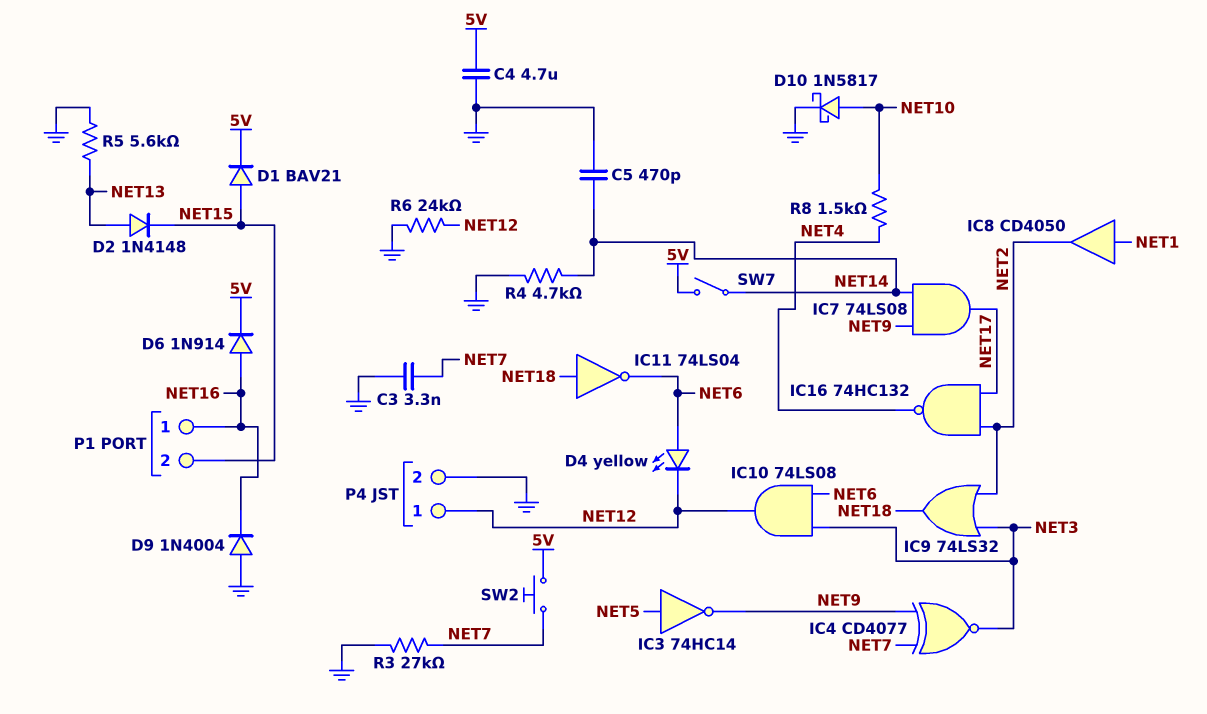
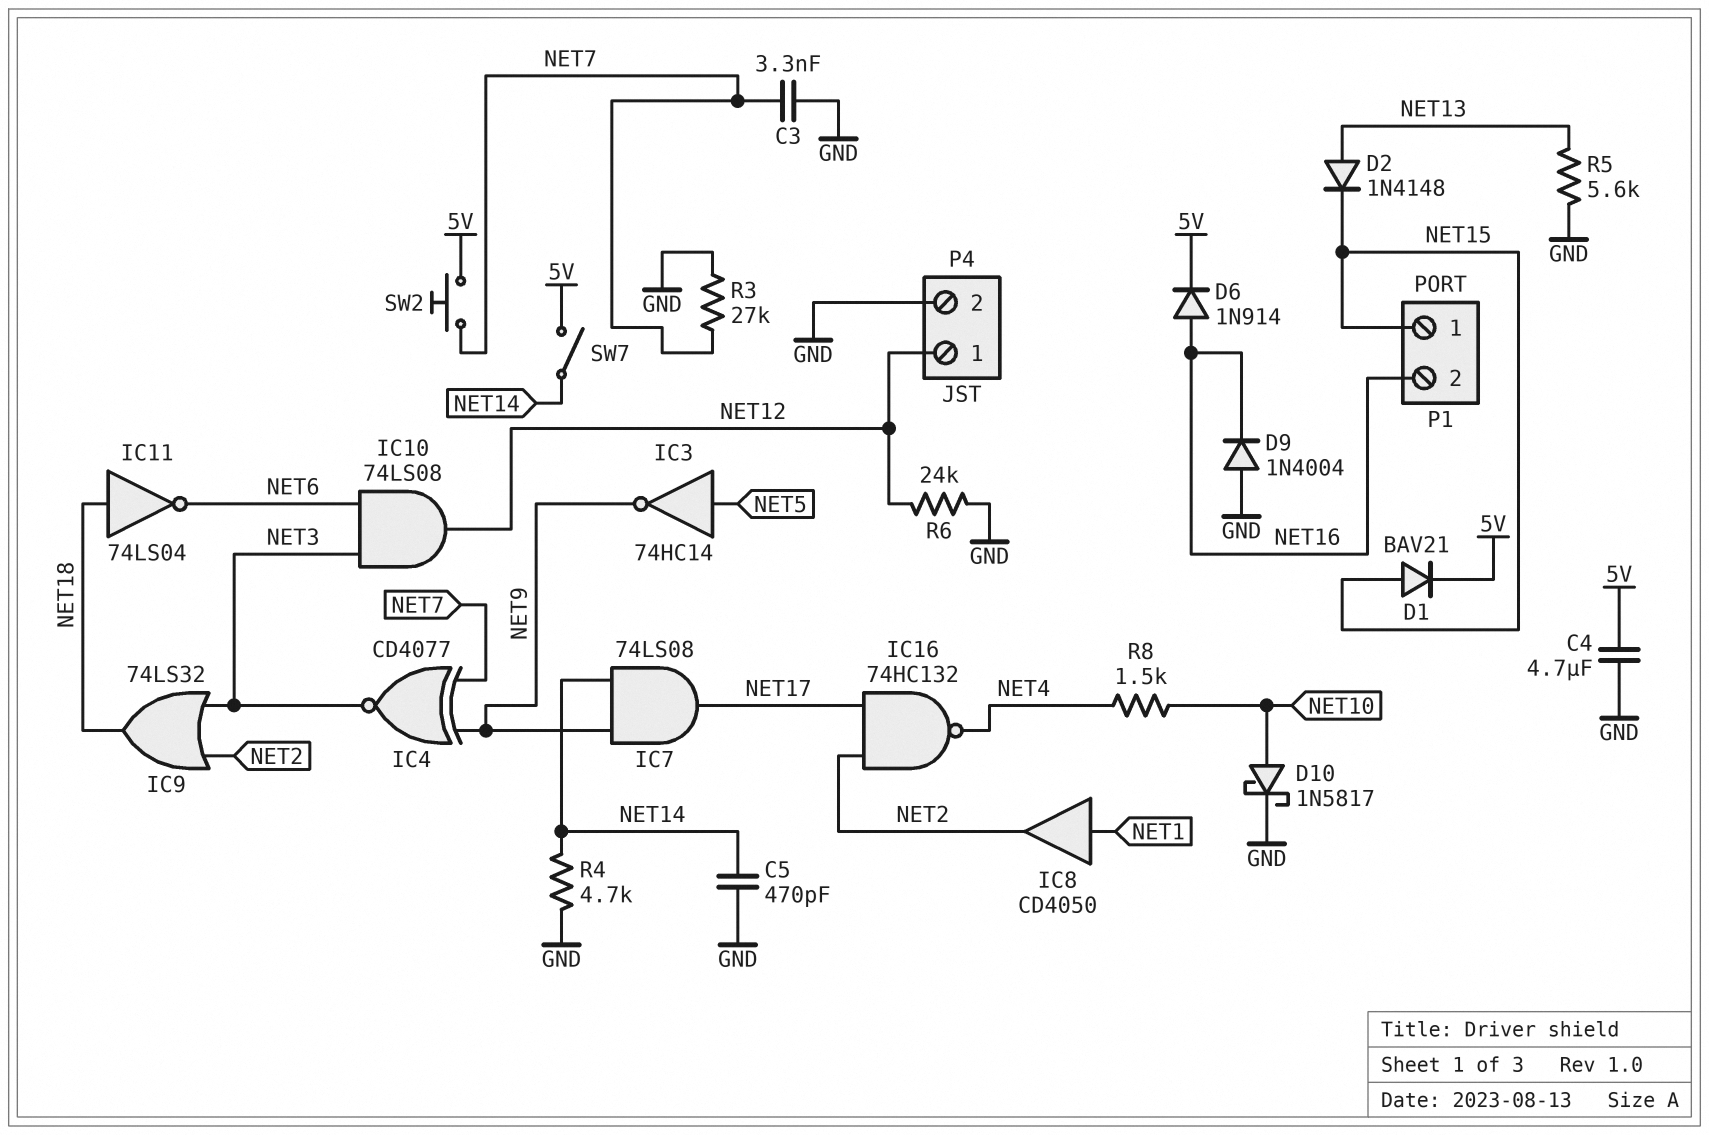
D4: LED yellow (A NET6, K NET12) -> none
P1 pin 1: NET16 -> NET15
P1 pin 2: NET15 -> NET16

